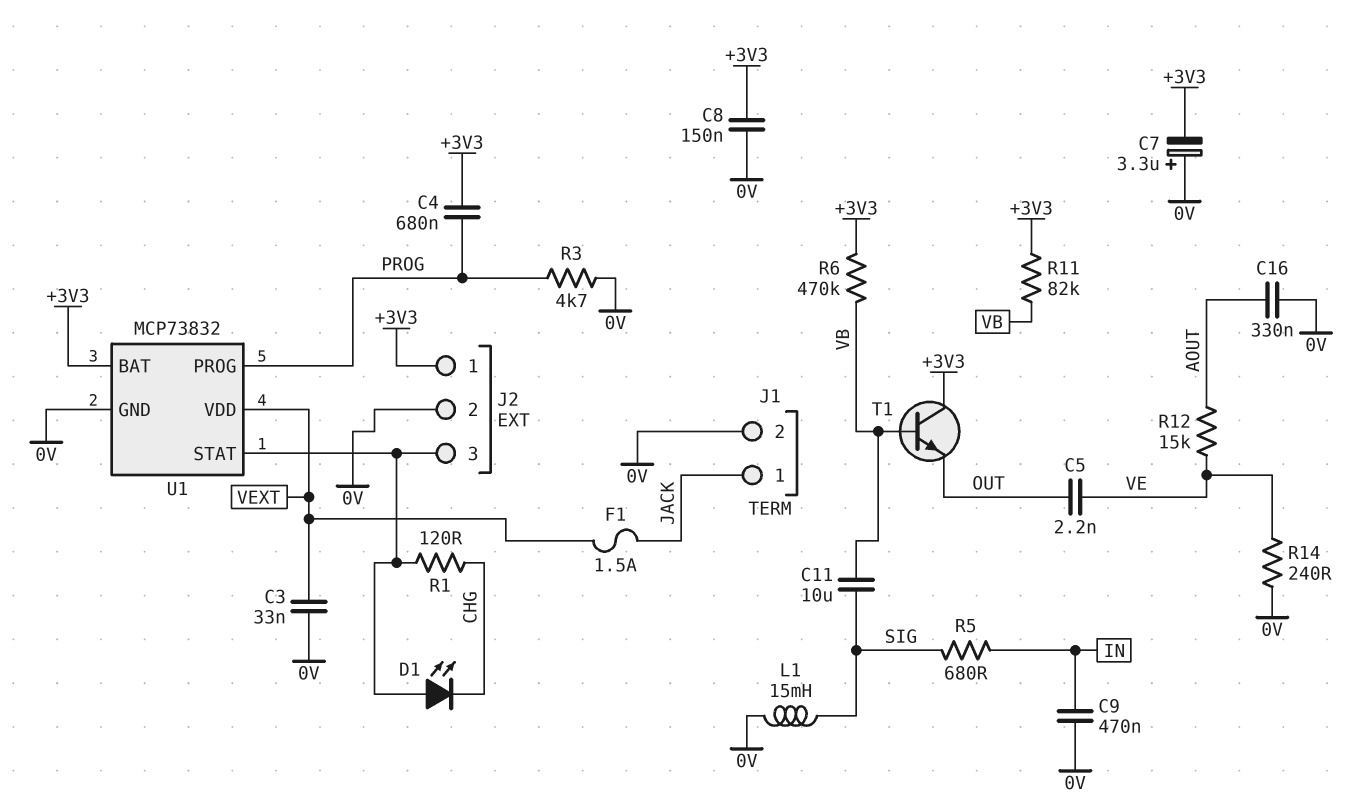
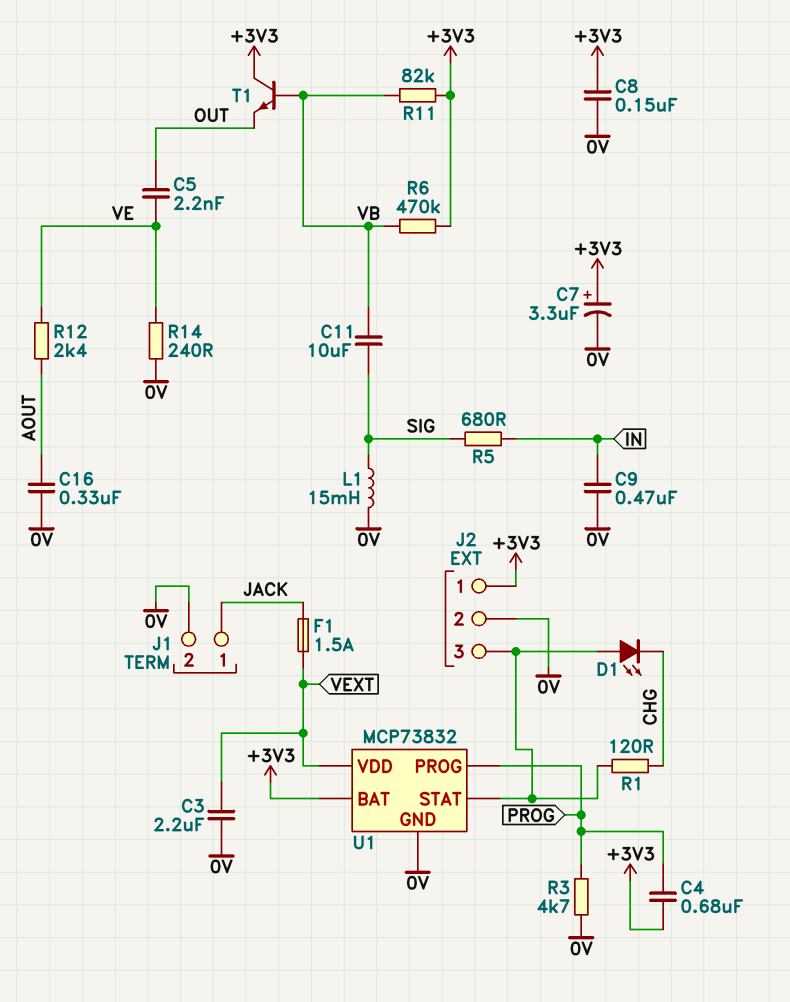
C3: 33nF (0V, VEXT) -> 2.2uF (0V, VEXT)
C7: 3.3uF (plus 0V, minus +3V3) -> 3.3uF (plus +3V3, minus 0V)
R12: 15k (AOUT, VE) -> 2.4k (AOUT, VE)

